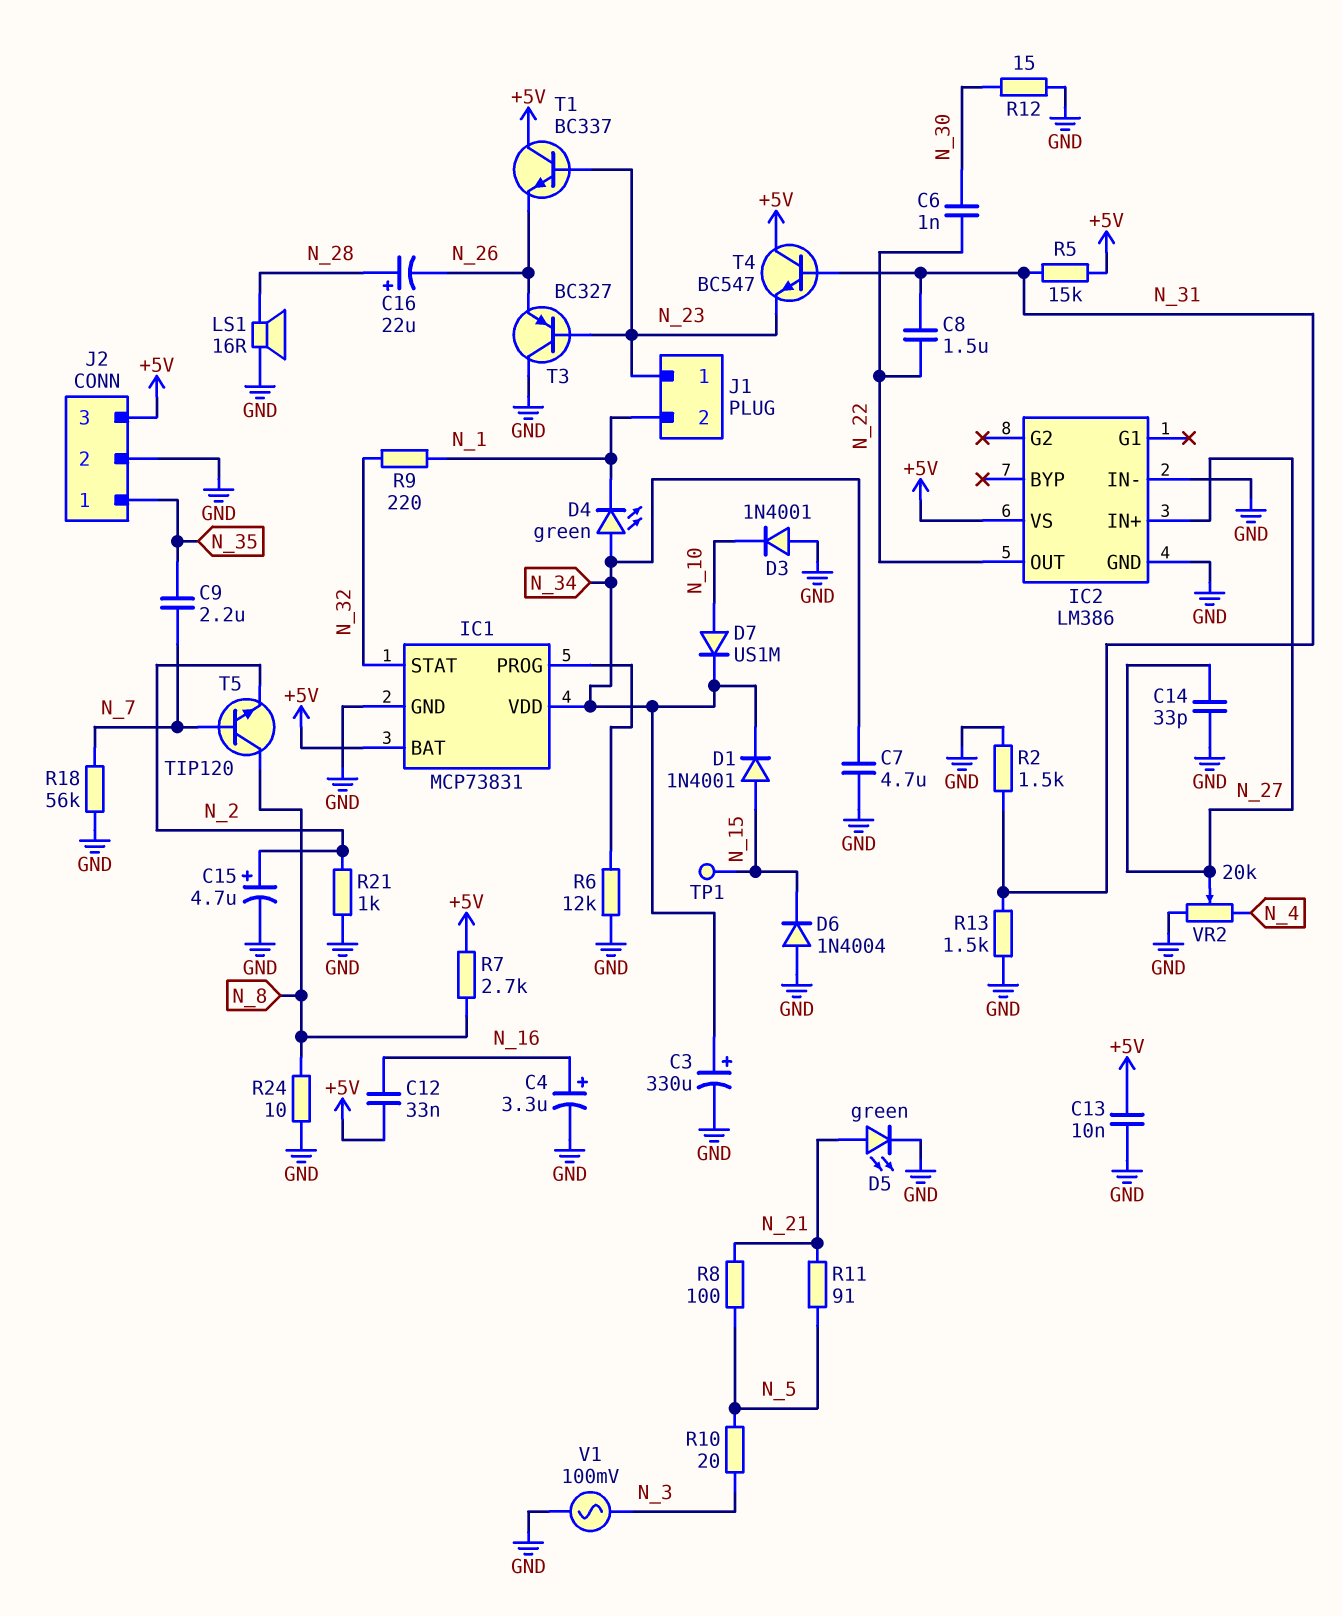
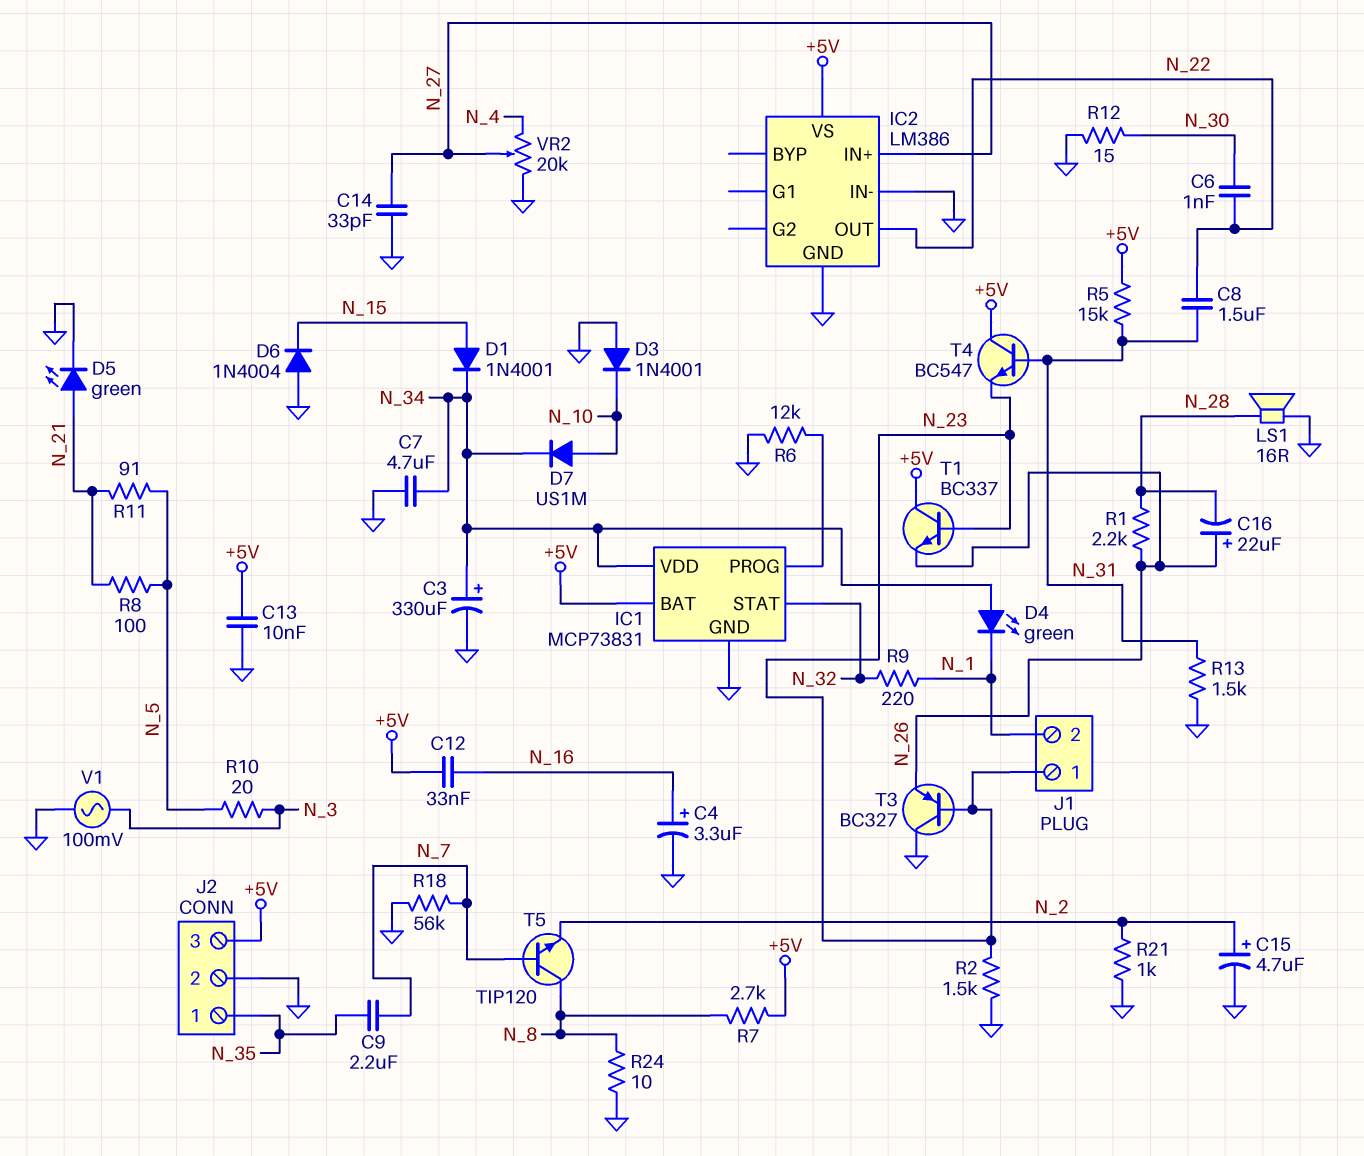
C16: 22uF (plus N_28, minus N_26) -> 22uF (plus N_26, minus N_28)
R1: none -> 2.2k (N_26, N_28)
R2: 1.5k (GND, N_31) -> 1.5k (GND, N_23)
TP1: test point (N_15) -> none

